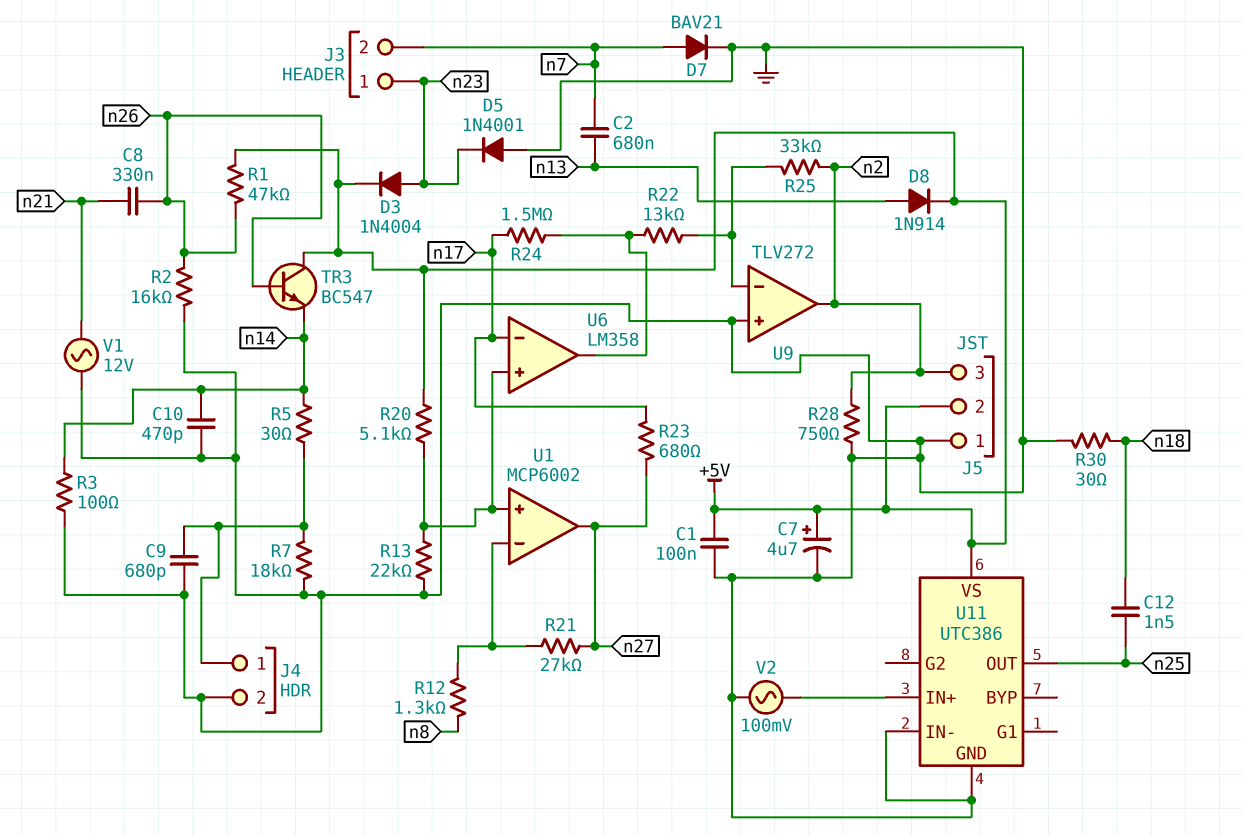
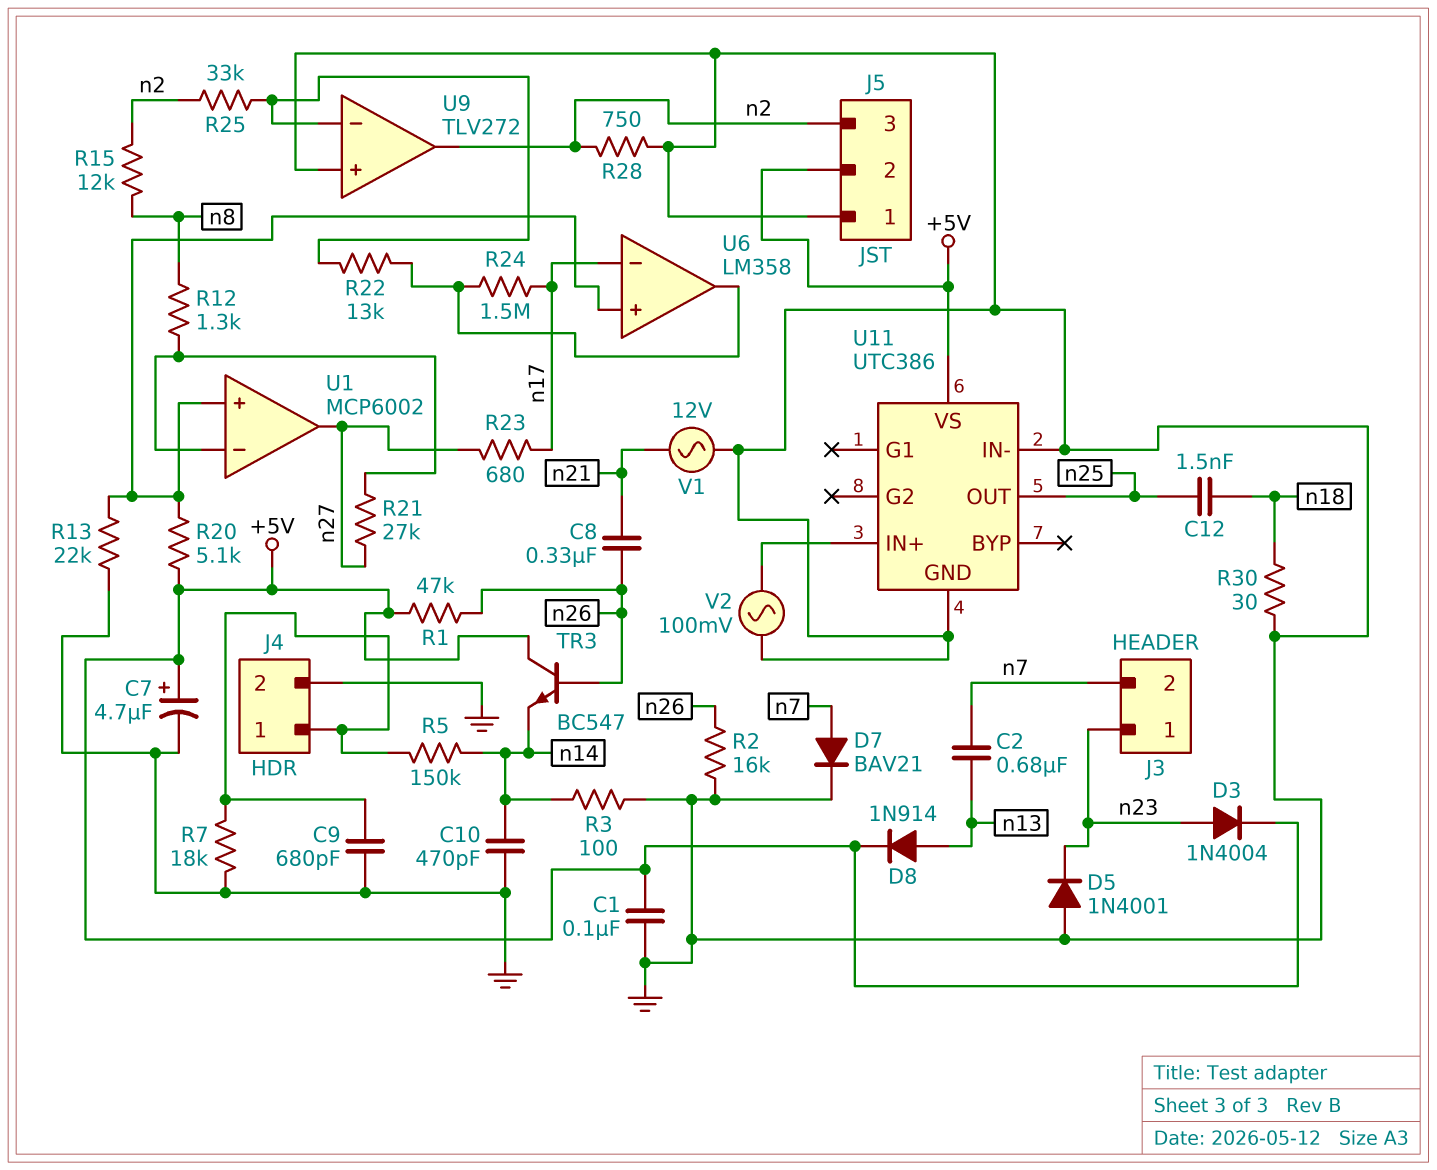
R5: 30 (J4/1, n14) -> 150k (J4/1, n14)
R15: none -> 12k (n2, n8)

